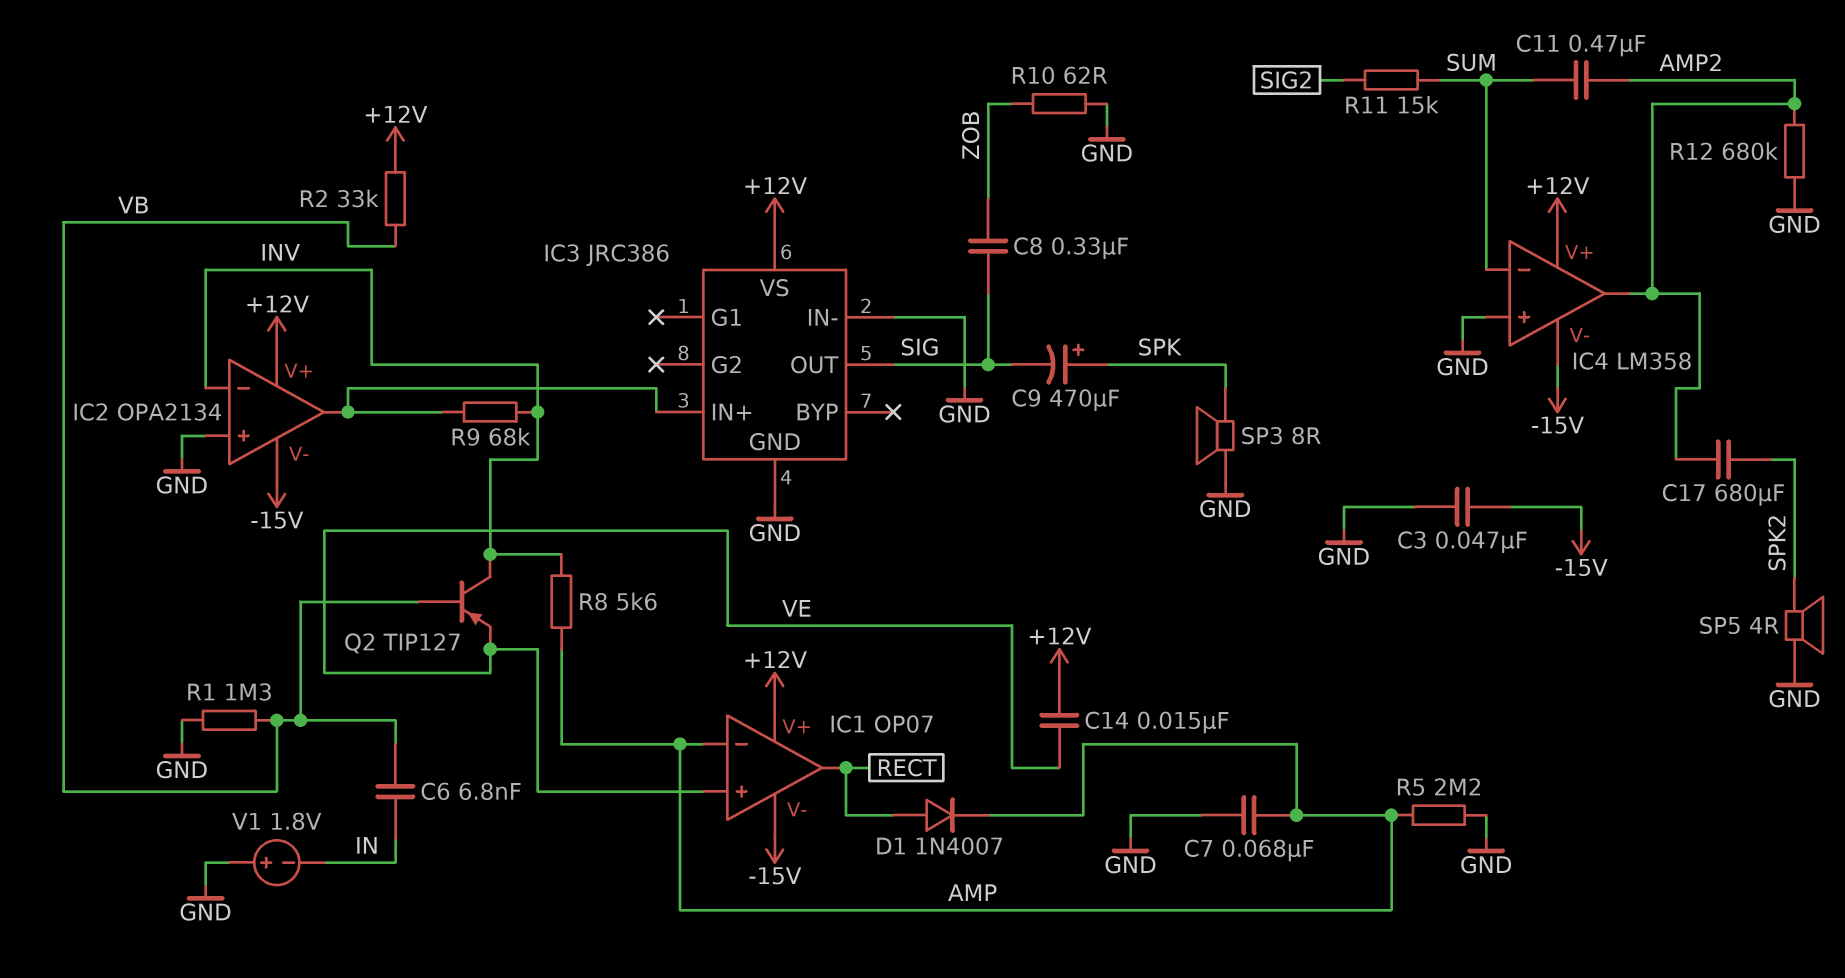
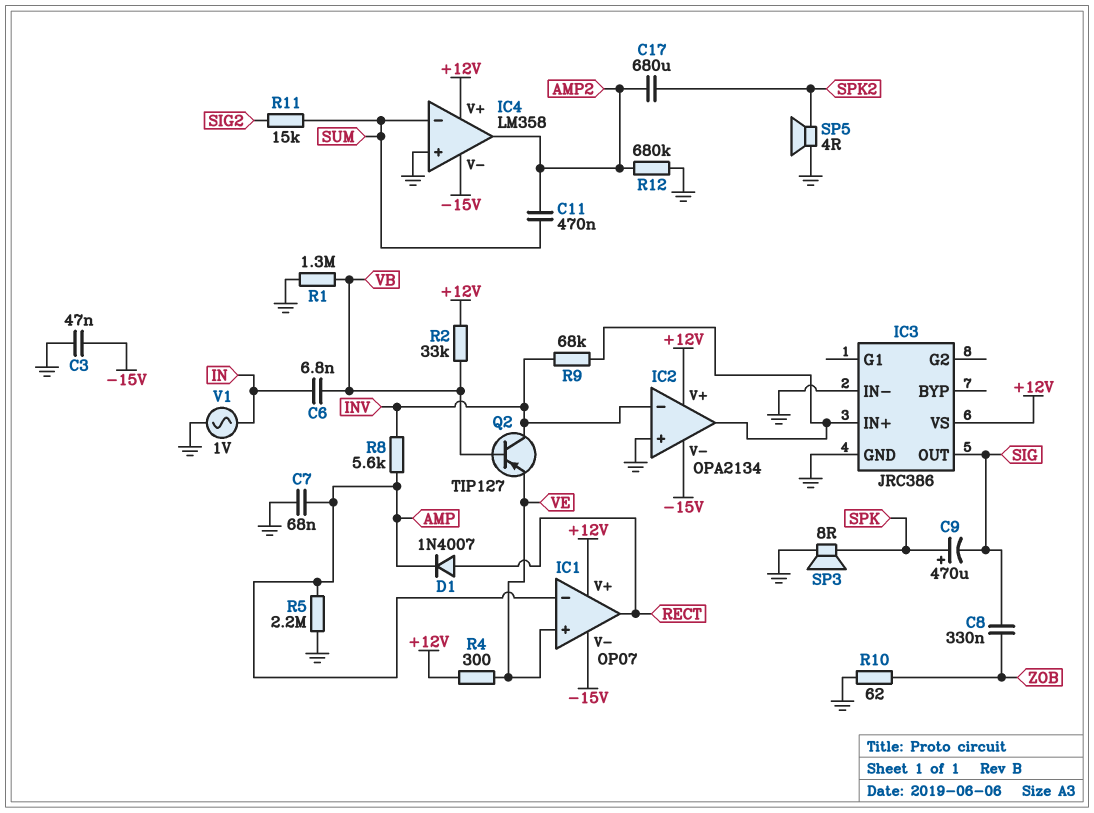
C14: 15nF (+12V, VE) -> none
R4: none -> 300 (+12V, VE)
V1: 1.8V (plus GND, minus IN) -> AC 1V (GND, IN)

